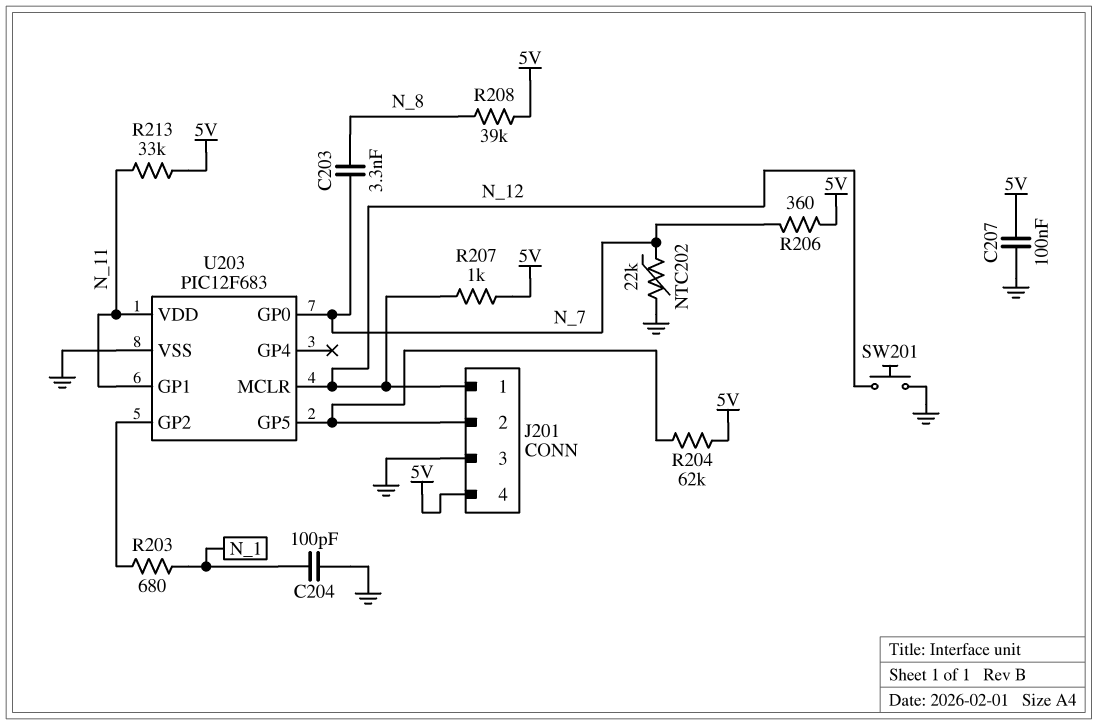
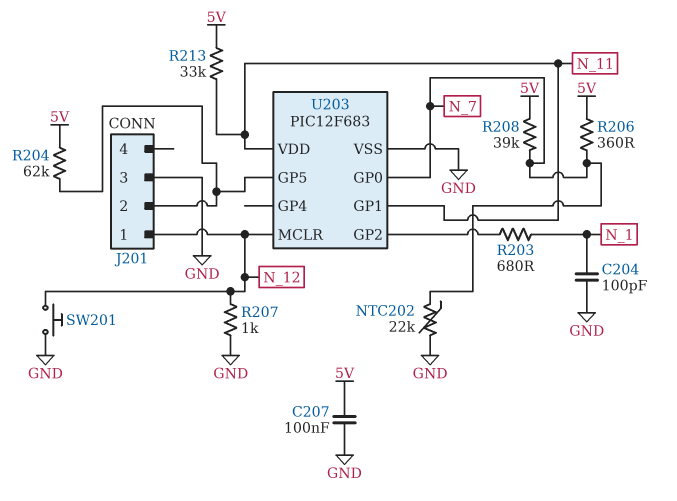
C203: 3.3nF (N_7, N_8) -> none
J201 pin 4: 5V -> none
R207: 1k (5V, N_12) -> 1k (GND, N_12)
R208: 39k (5V, N_8) -> 39k (5V, N_7)

